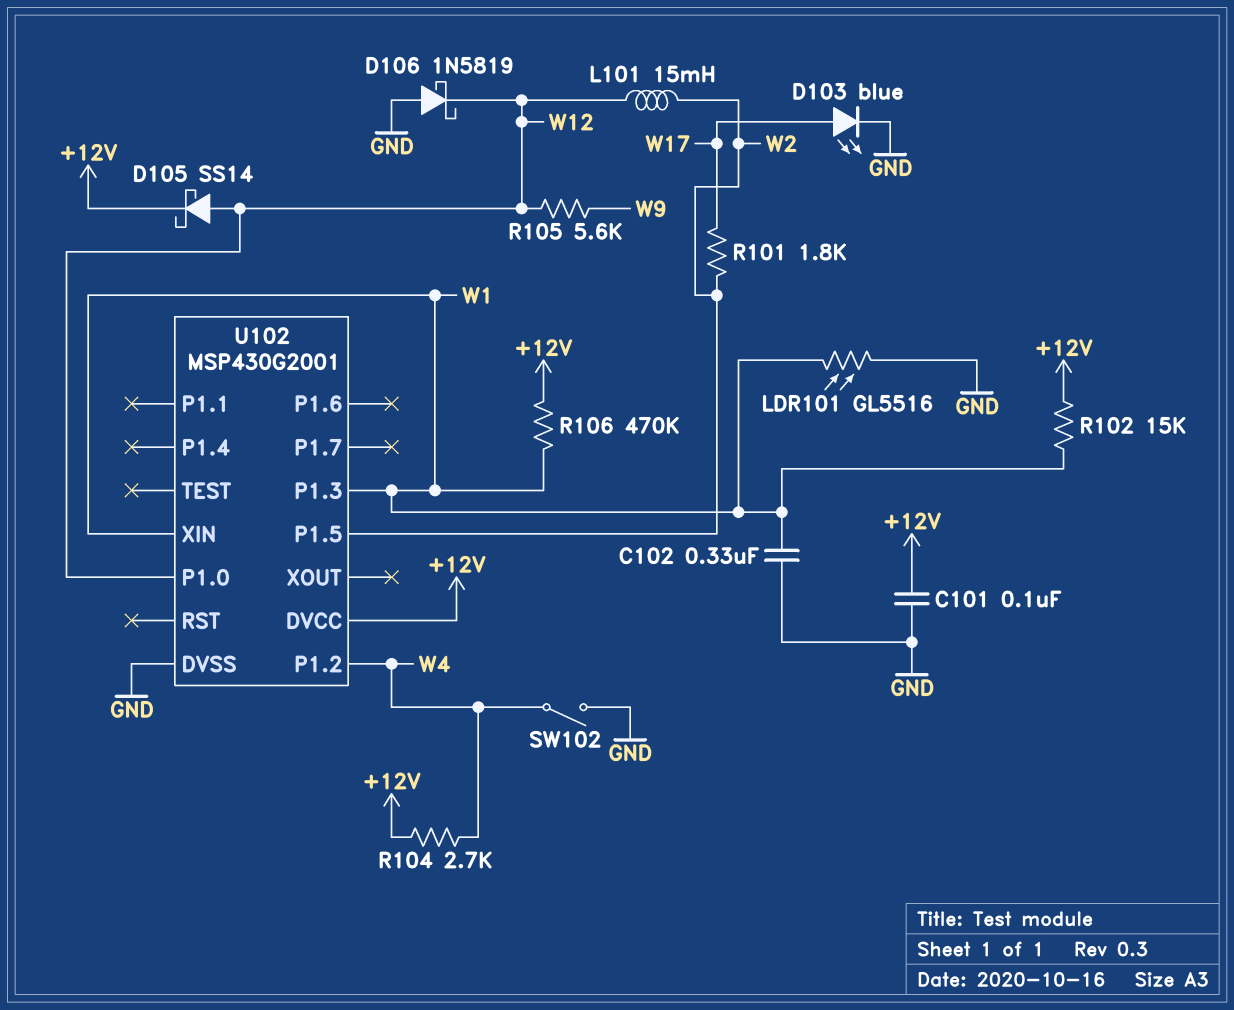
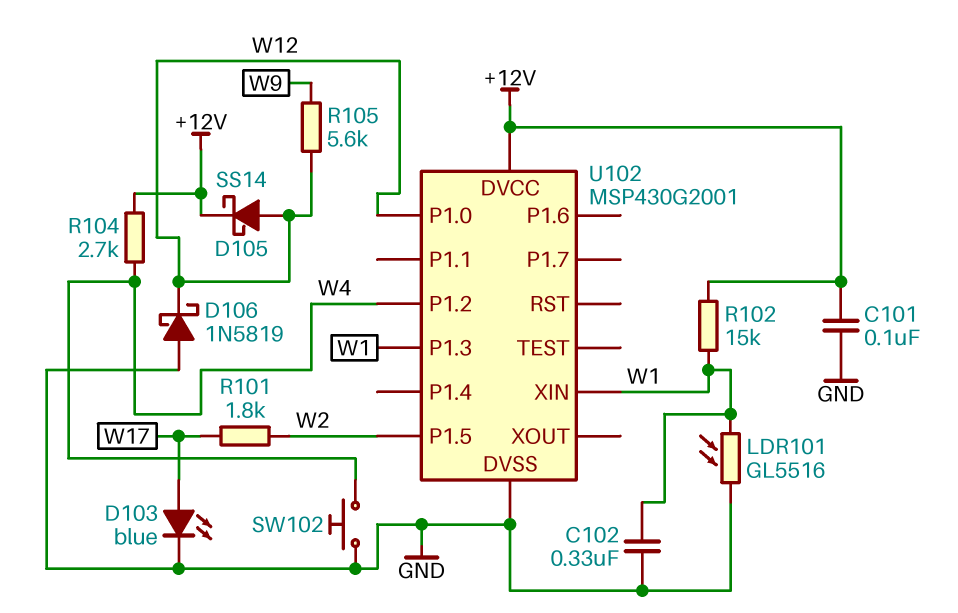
L101: 15mH (W2, W12) -> none
R106: 470k (+12V, W1) -> none
SW102: switch (GND, W4) -> button (GND, W4)

